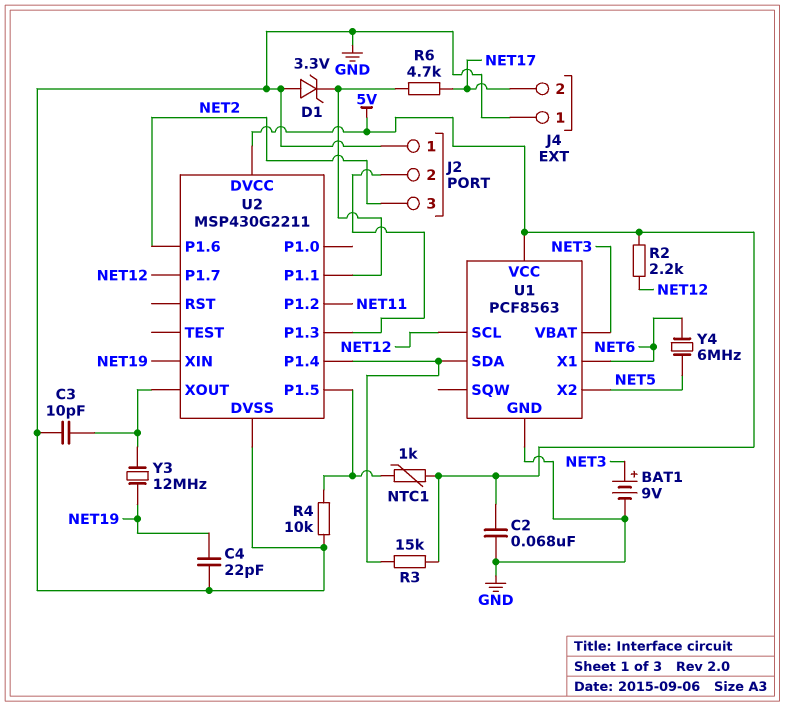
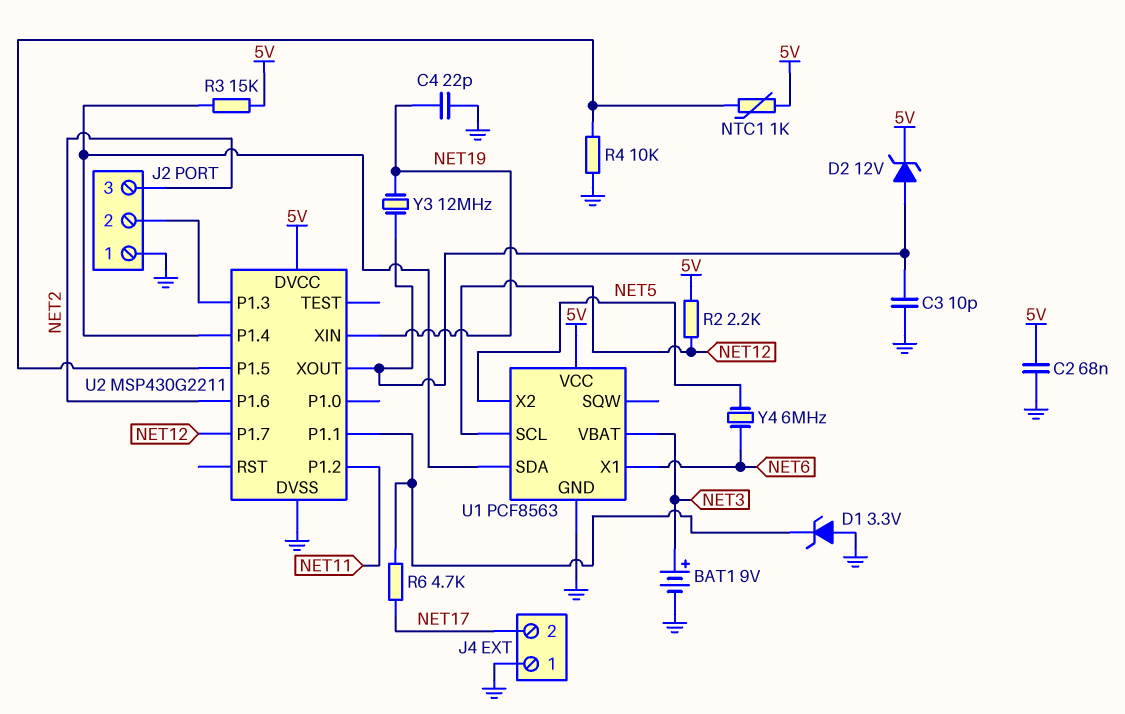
D2: none -> zener 12V (A U2/XOUT, K 5V)

